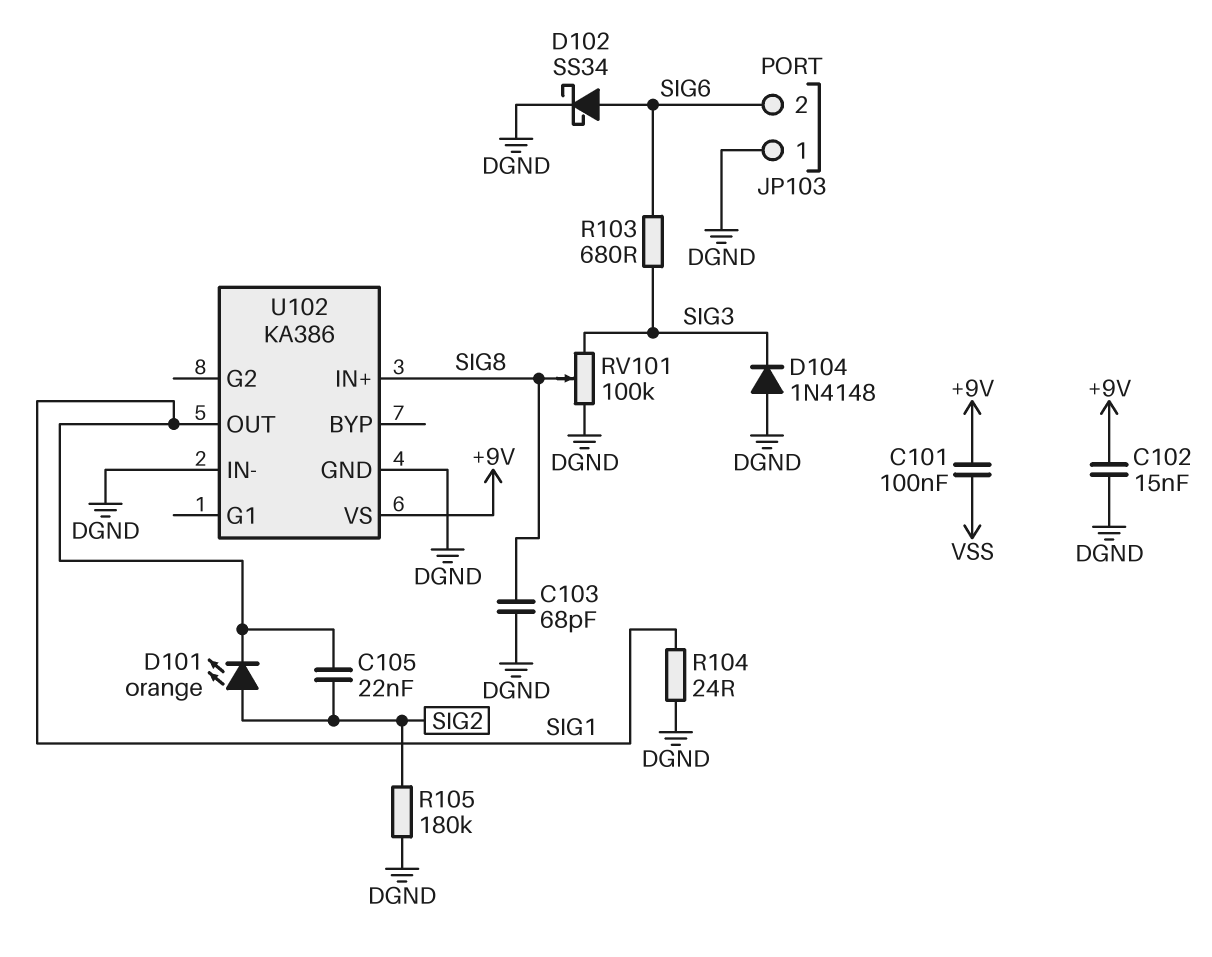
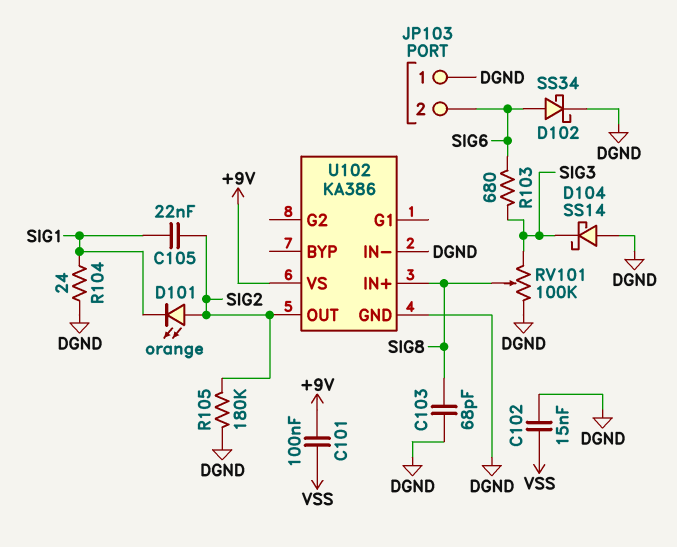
C102: 15nF (+9V, DGND) -> 15nF (DGND, VSS)
D104: diode 1N4148 (A DGND, K SIG3) -> schottky SS14 (A DGND, K SIG3)
U102 pin OUT: SIG1 -> SIG2

